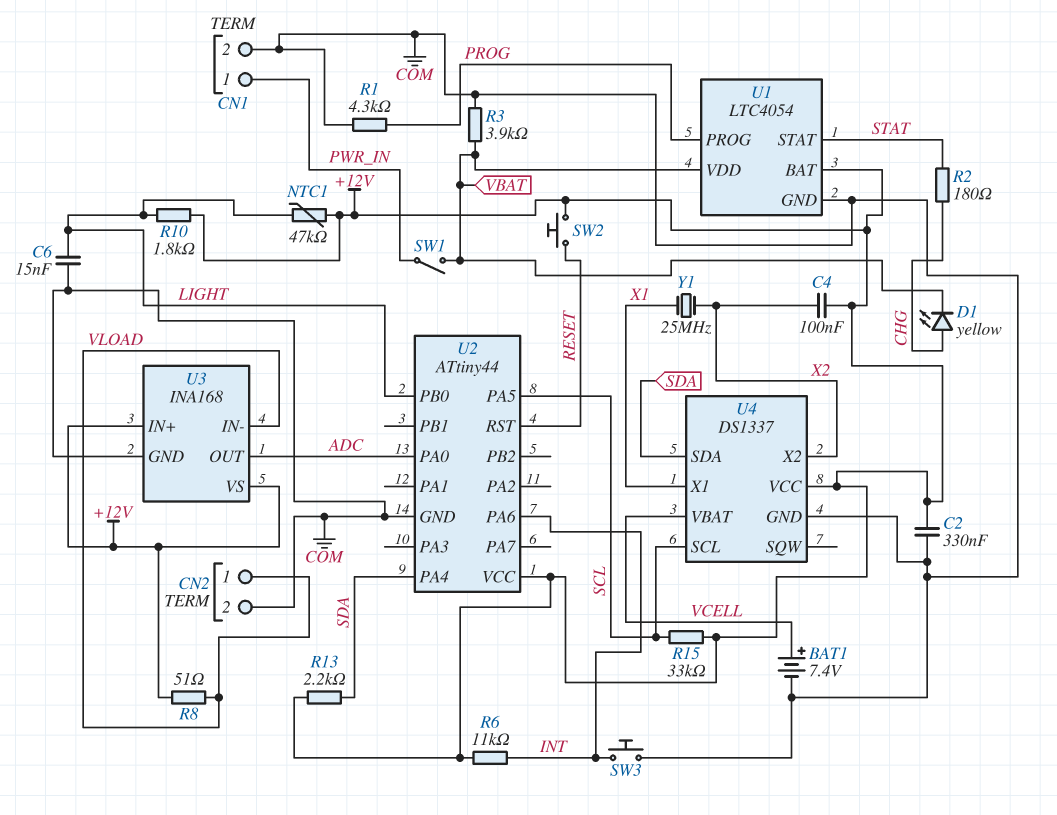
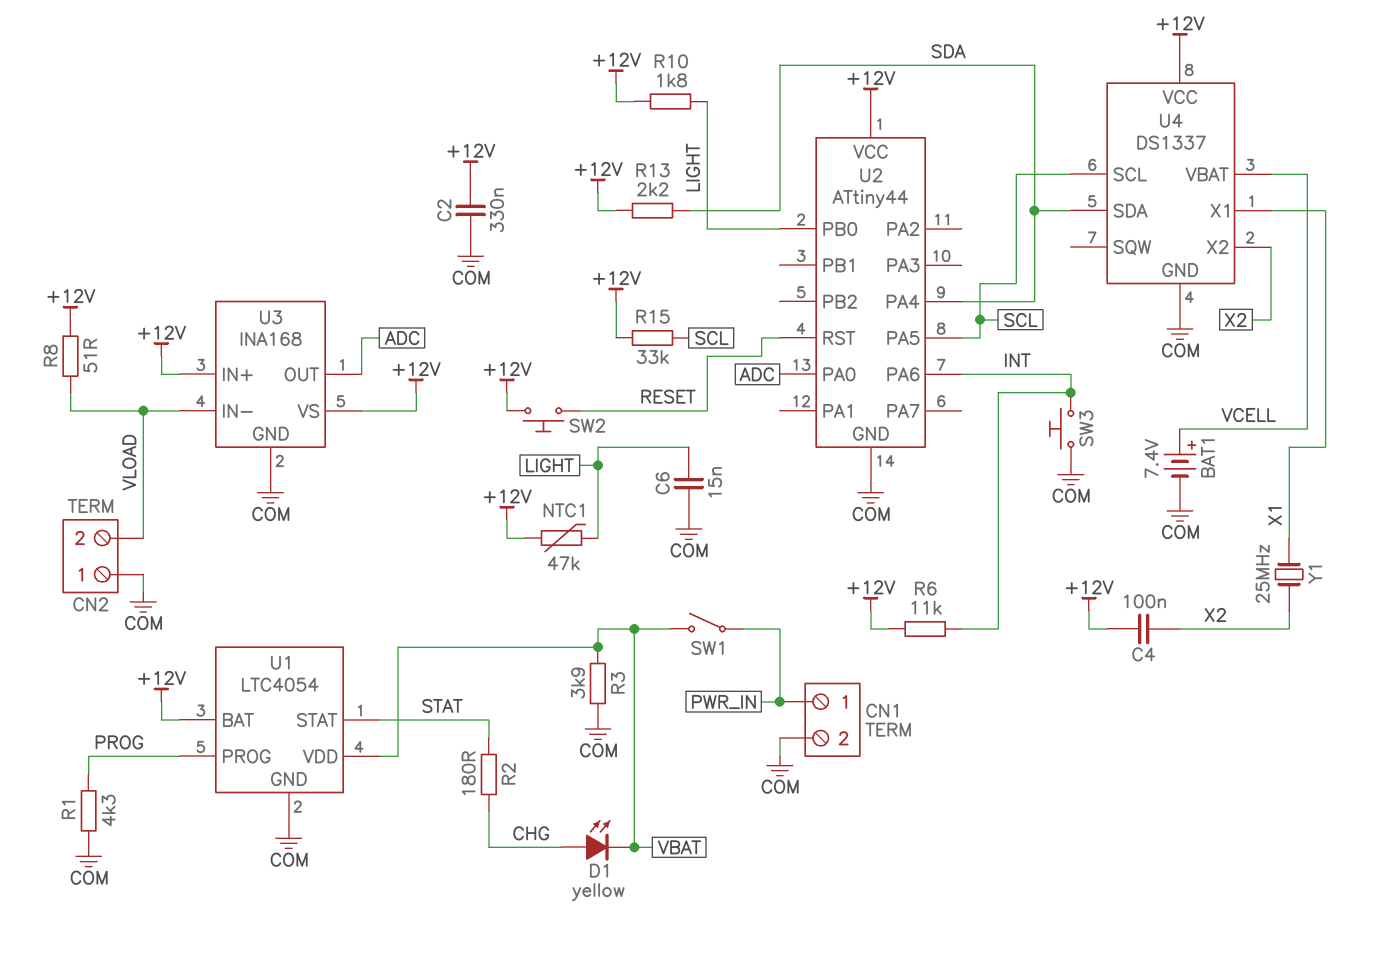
CN2 pin 1: VLOAD -> COM
CN2 pin 2: COM -> VLOAD

